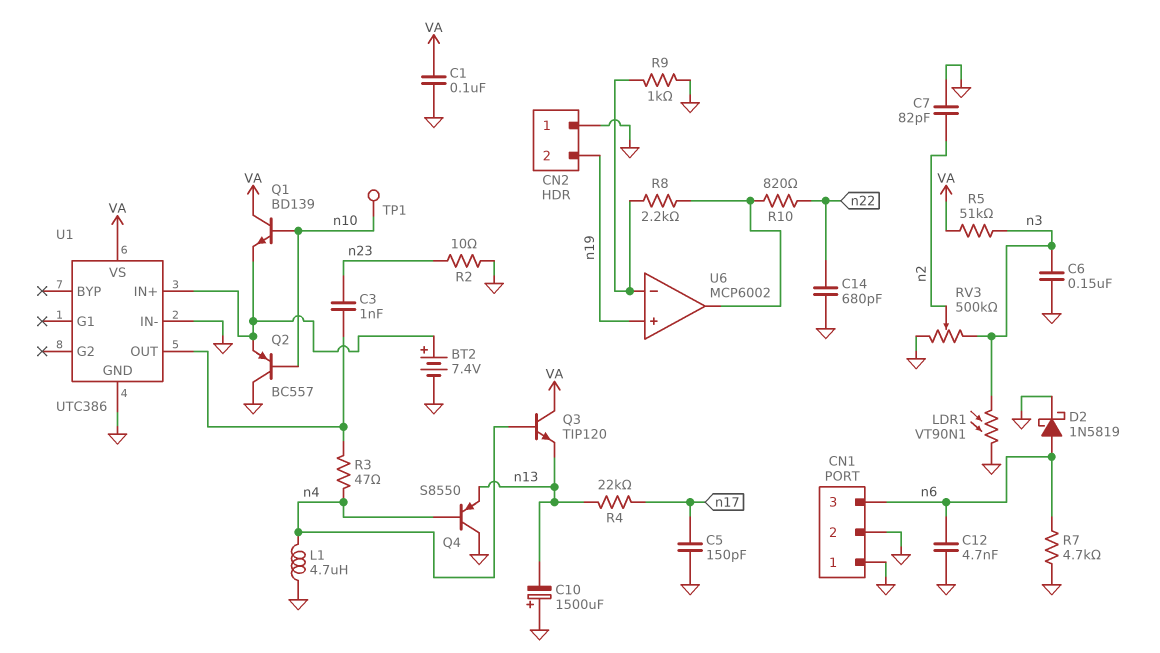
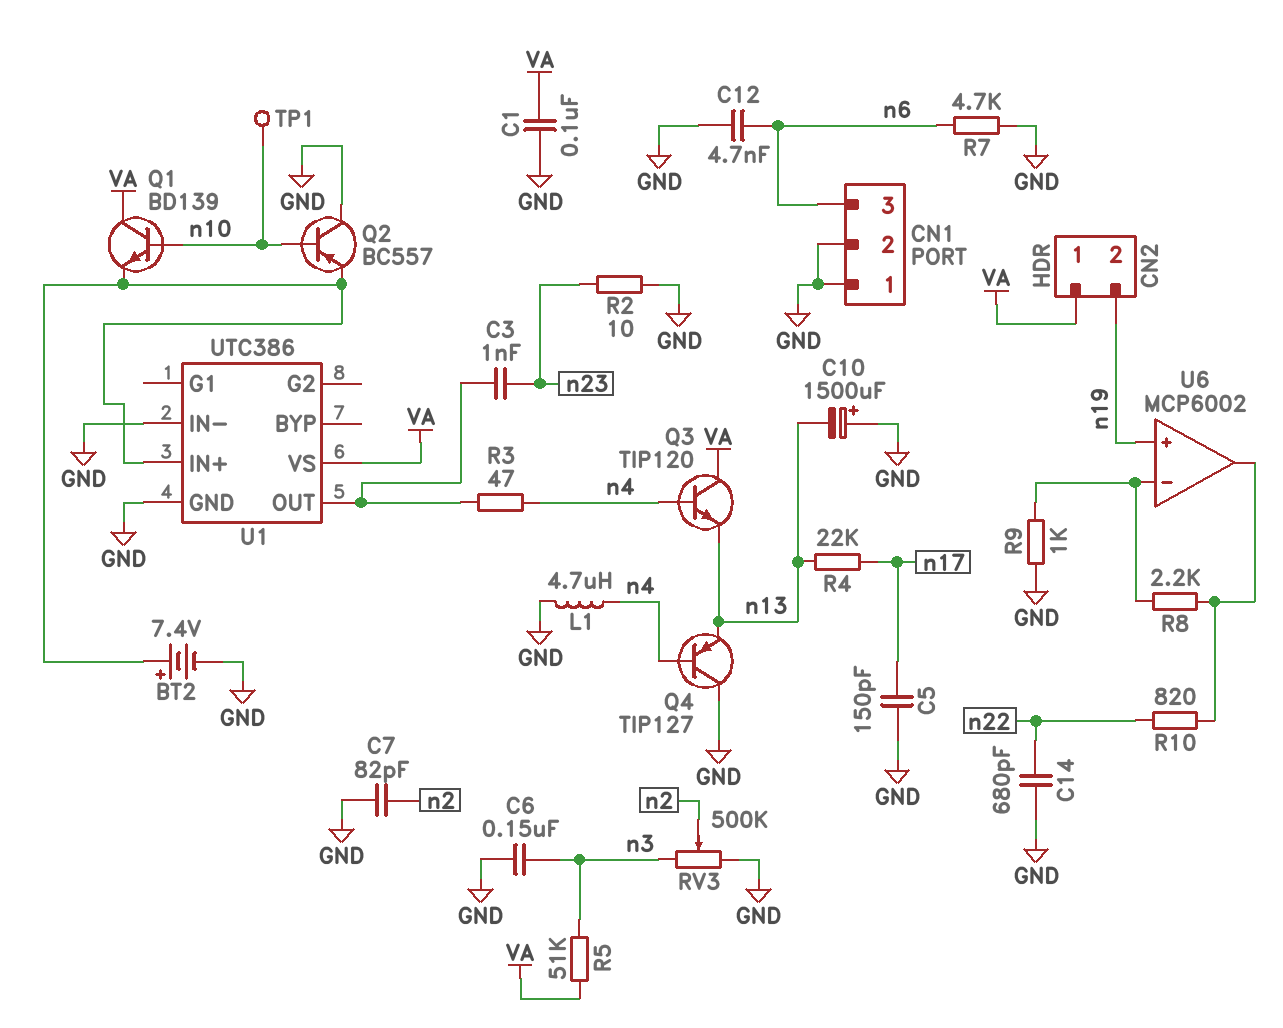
CN2 pin 1: GND -> VA
D2: schottky 1N5819 (A n6, K GND) -> none
LDR1: VT90N1 (GND, n3) -> none
Q4: PNP S8550 (B n4, C GND, E n13) -> PNP TIP127 (B n4, C GND, E n13)

